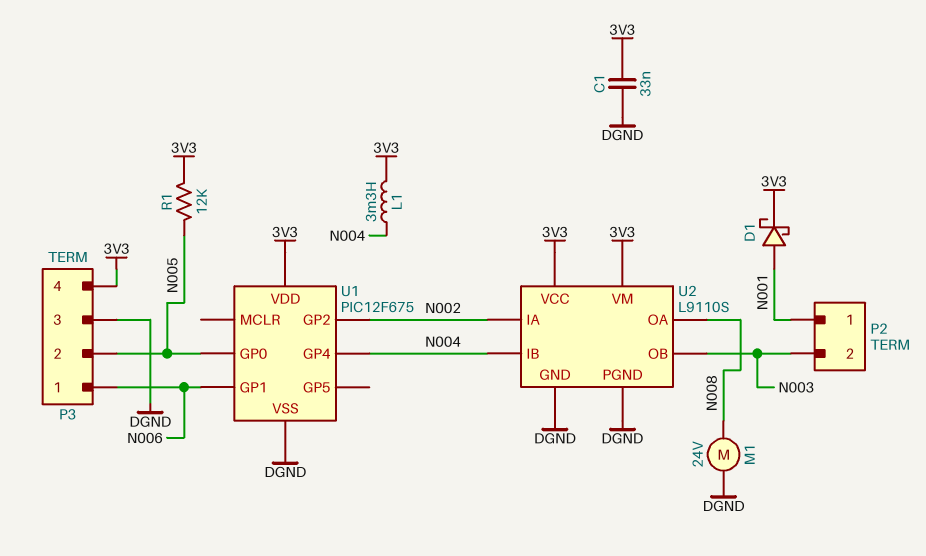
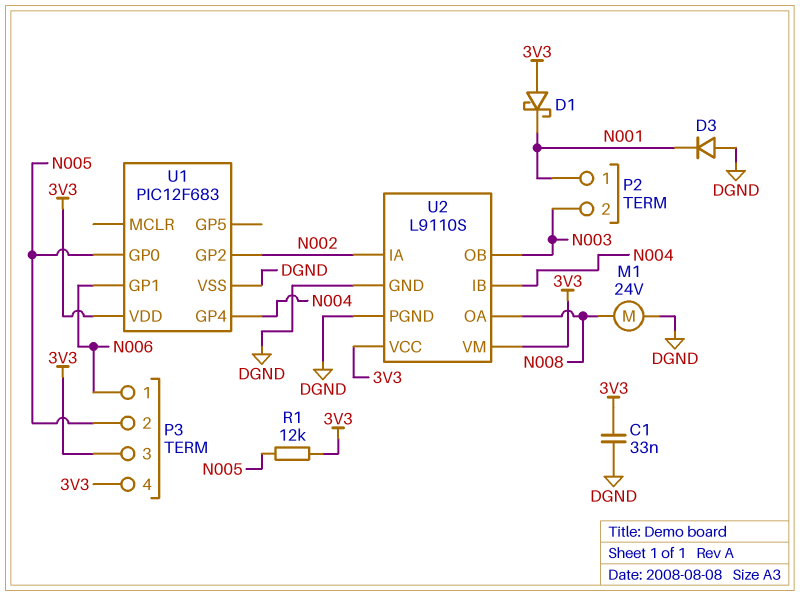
D1: schottky (A N001, K 3V3) -> schottky (A 3V3, K N001)
D3: none -> diode (A DGND, K N001)
L1: 3.3mH (3V3, N004) -> none
P3 pin 3: DGND -> 3V3
U1: PIC12F675 -> PIC12F683

